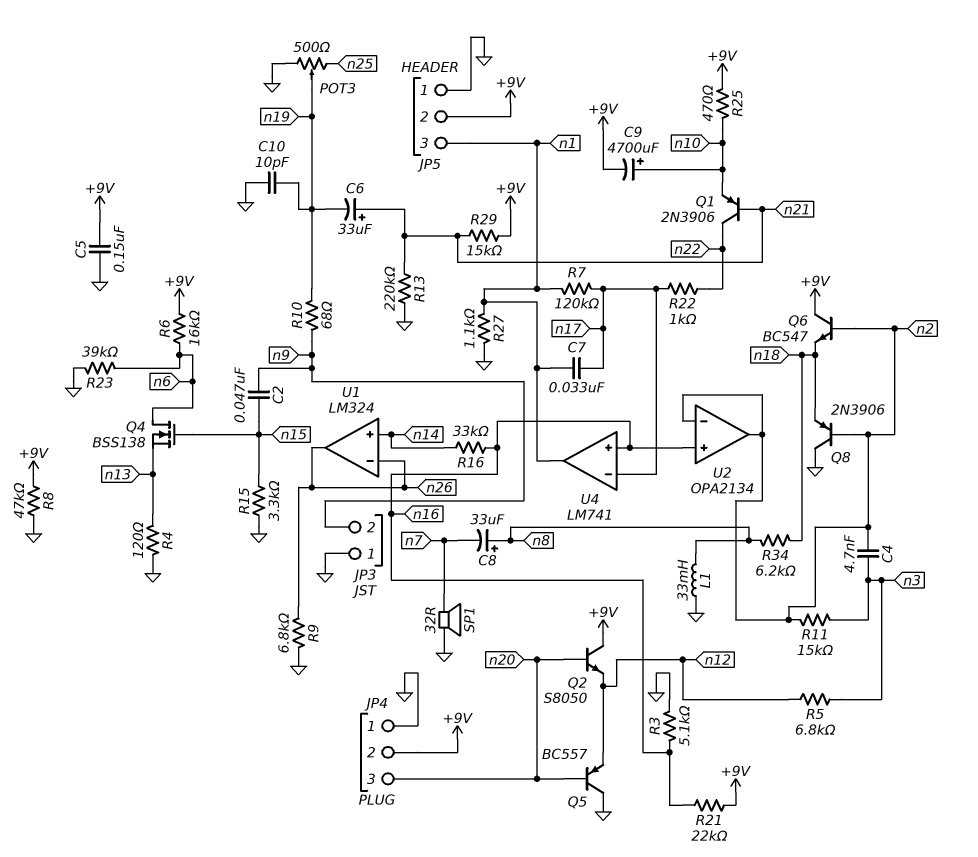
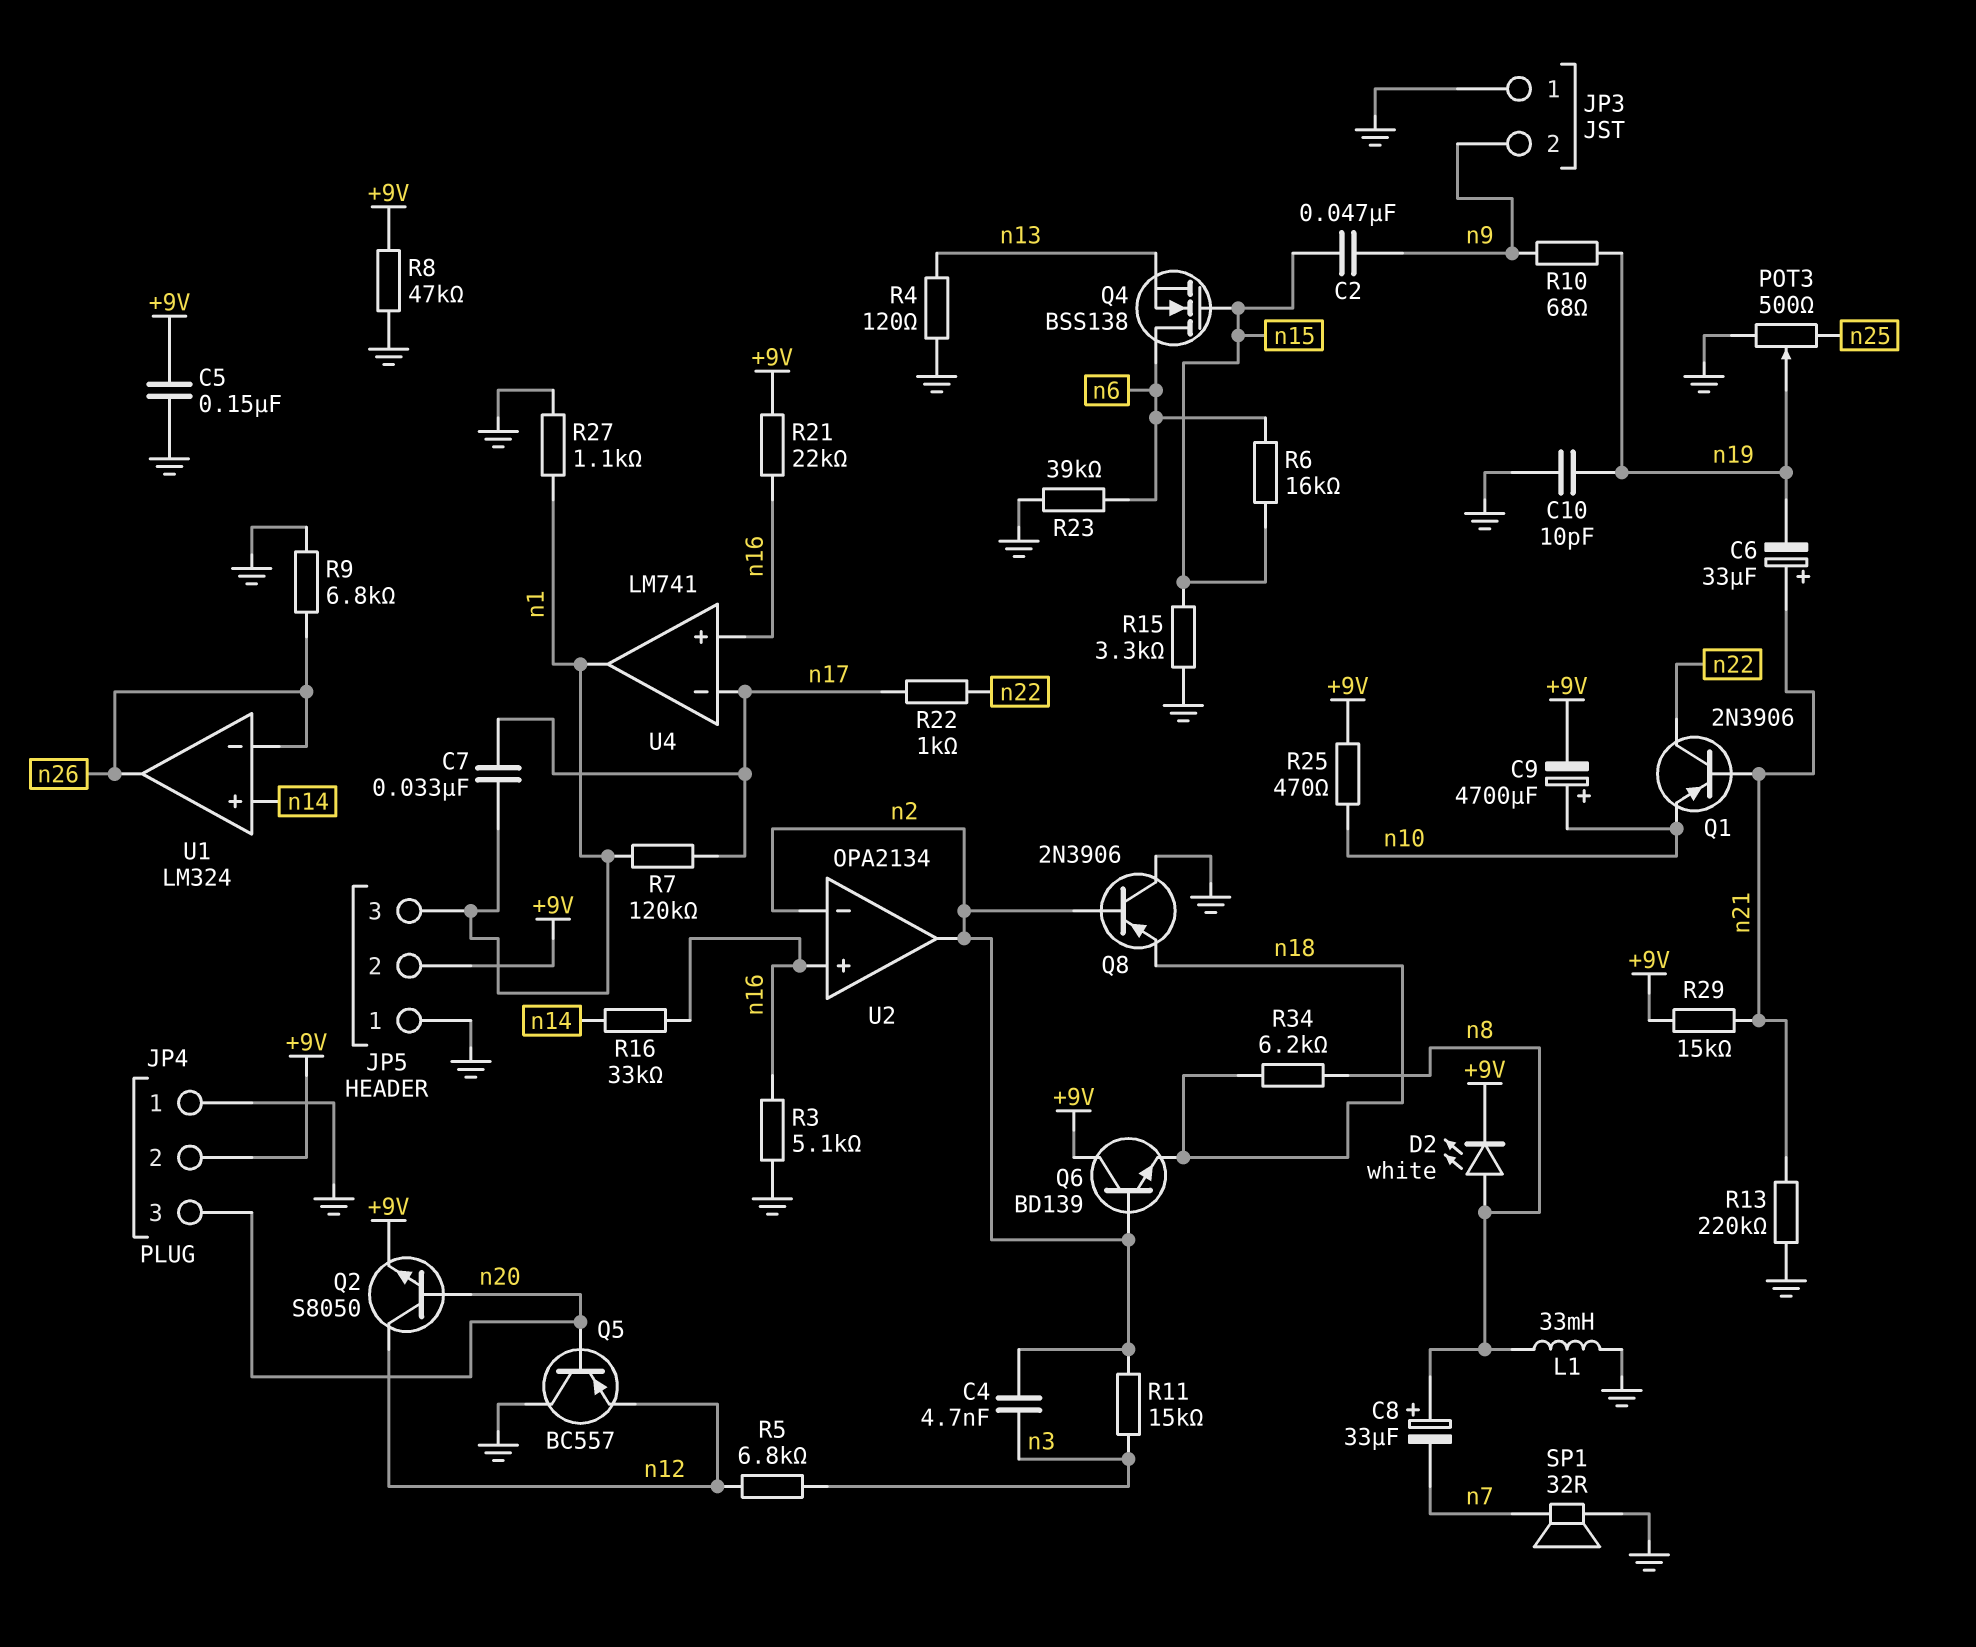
D2: none -> LED white (A n8, K +9V)
Q2: NPN S8050 (B n20, C +9V, E n12) -> NPN S8050 (B n20, C n12, E +9V)
Q6: NPN BC547 (B n2, C +9V, E n18) -> NPN BD139 (B n2, C +9V, E n18)
R6: 16k (+9V, n6) -> 16k (n6, n15)

